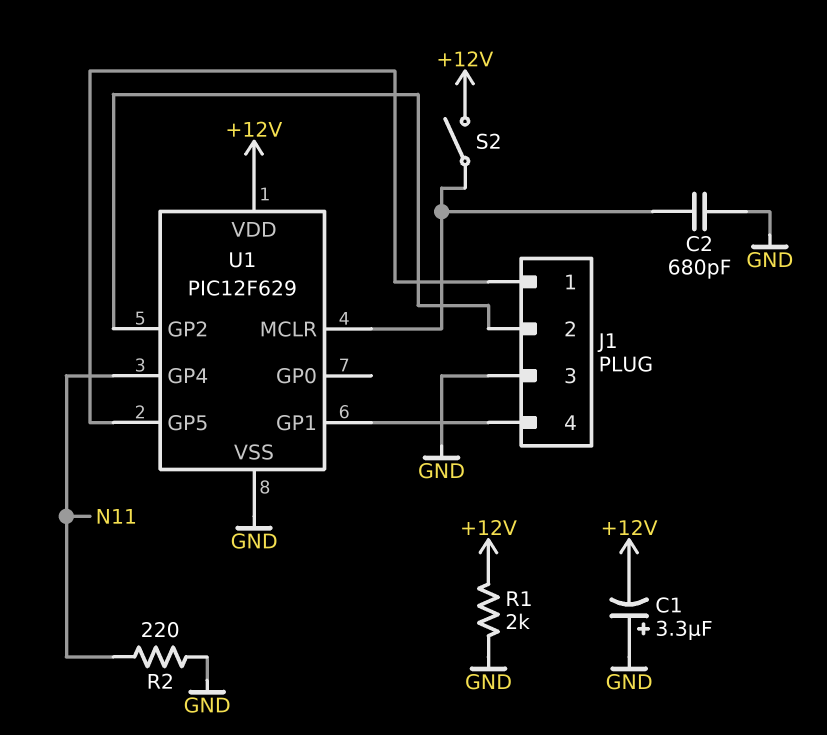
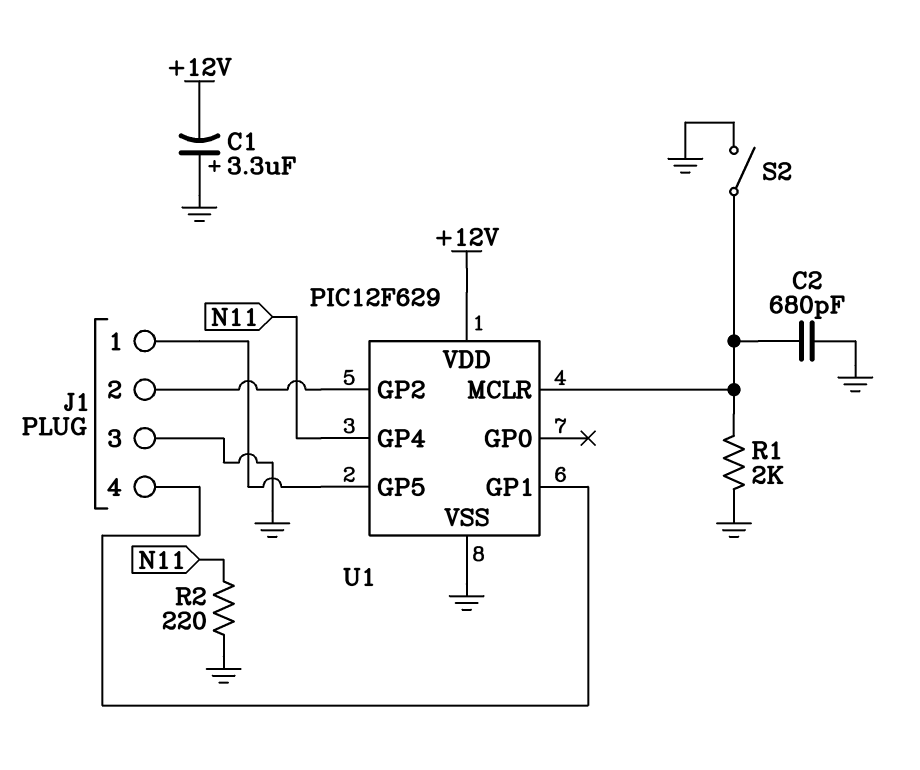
R1: 2k (+12V, GND) -> 2k (GND, U1/MCLR)
S2: switch (+12V, U1/MCLR) -> switch (GND, U1/MCLR)

